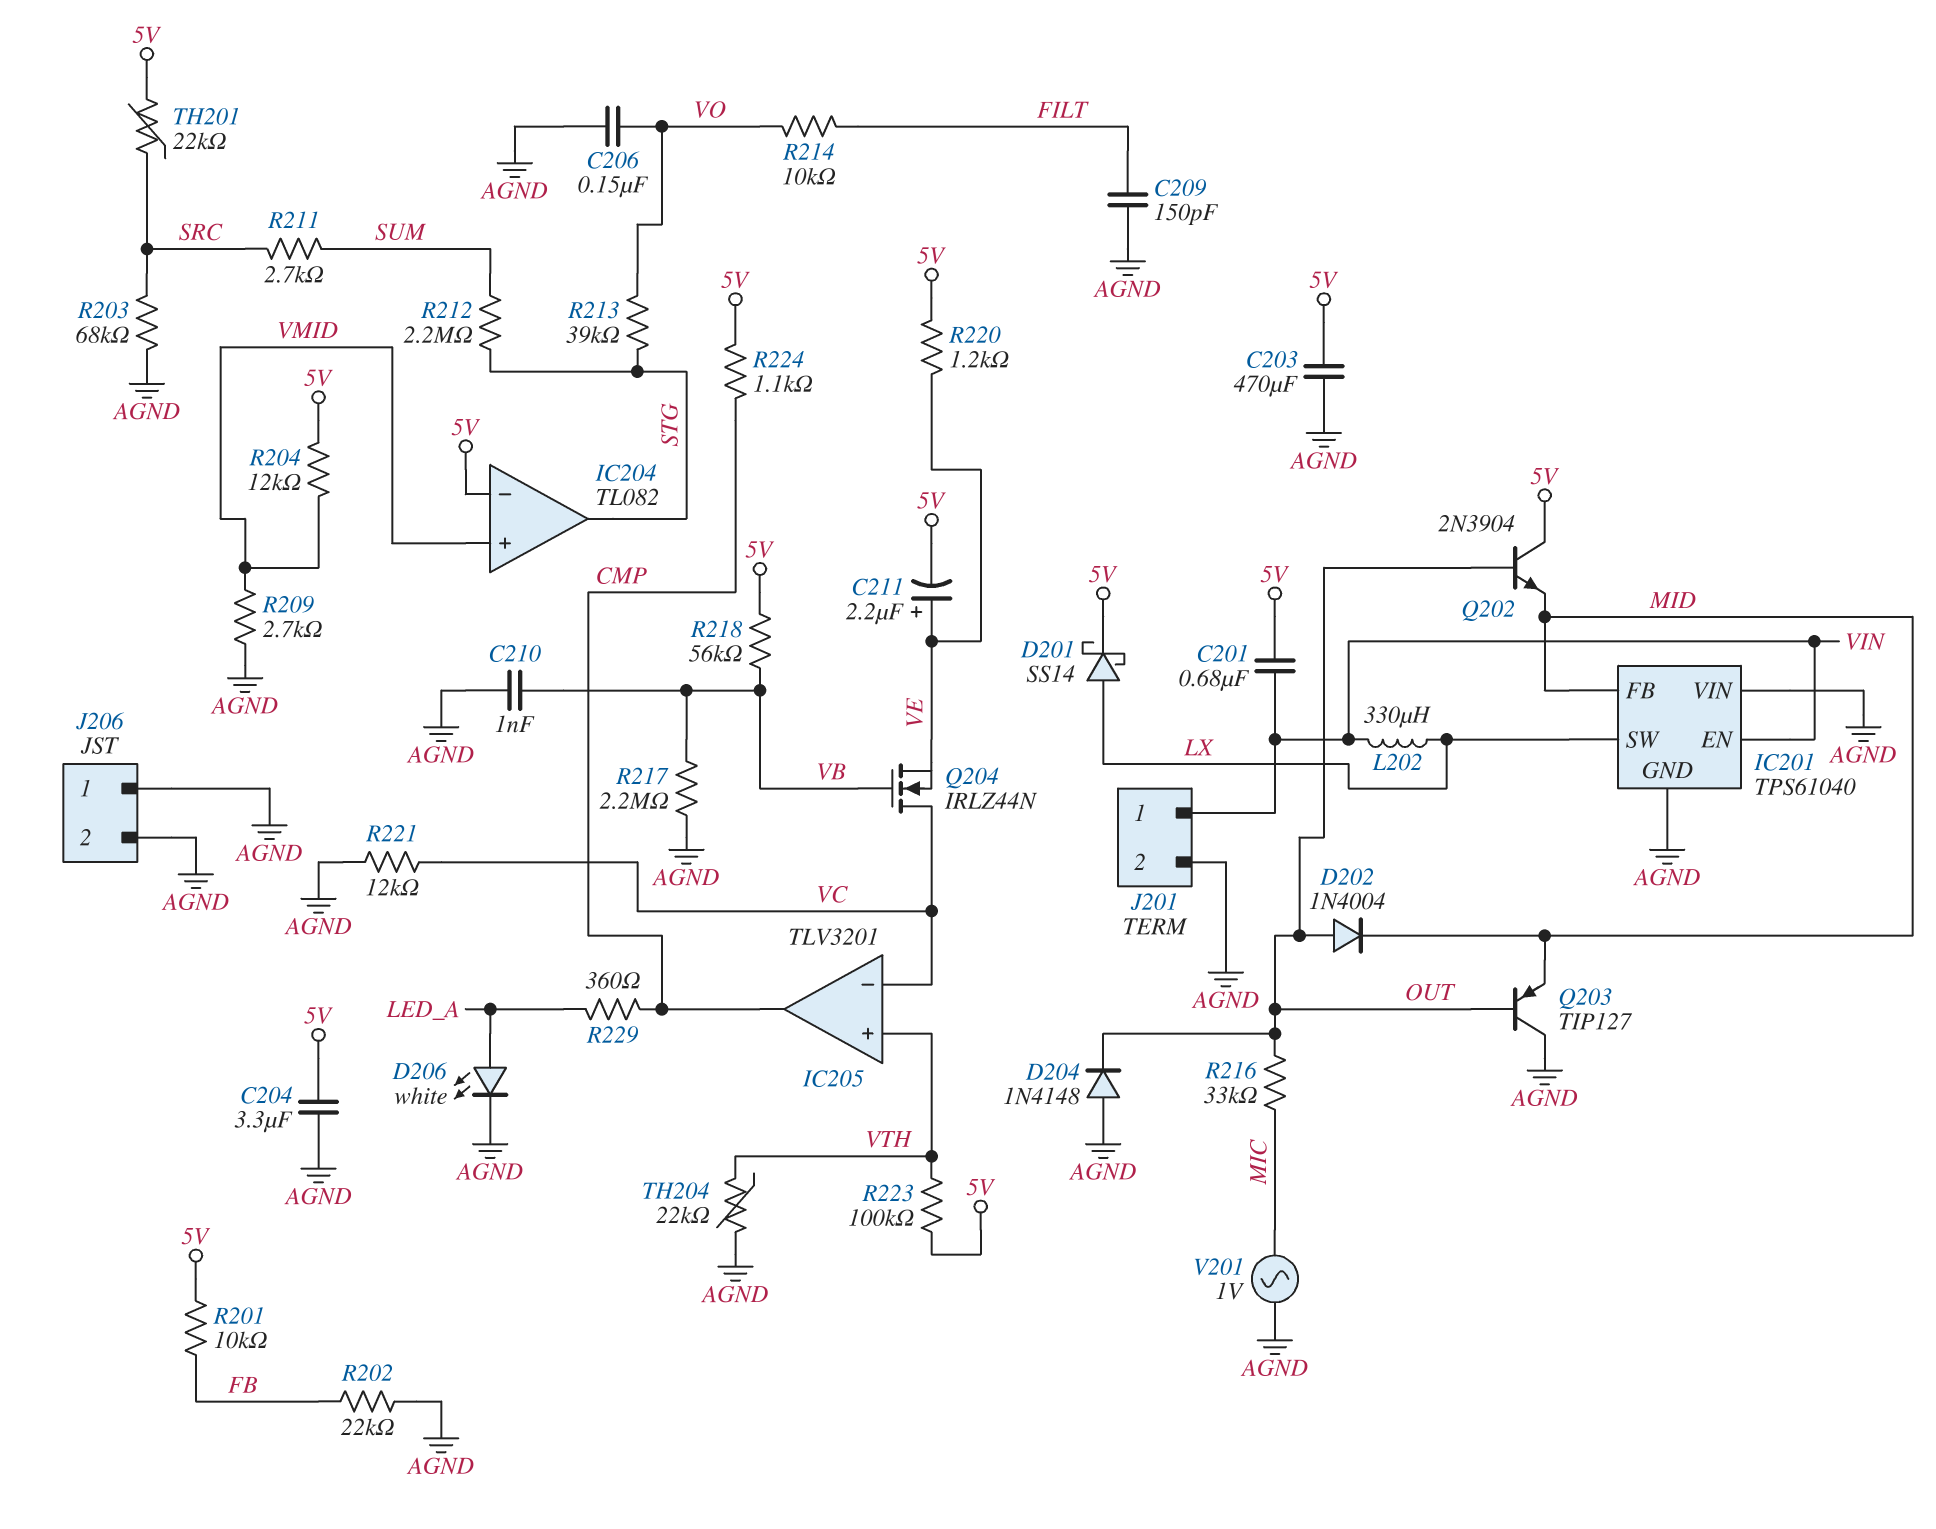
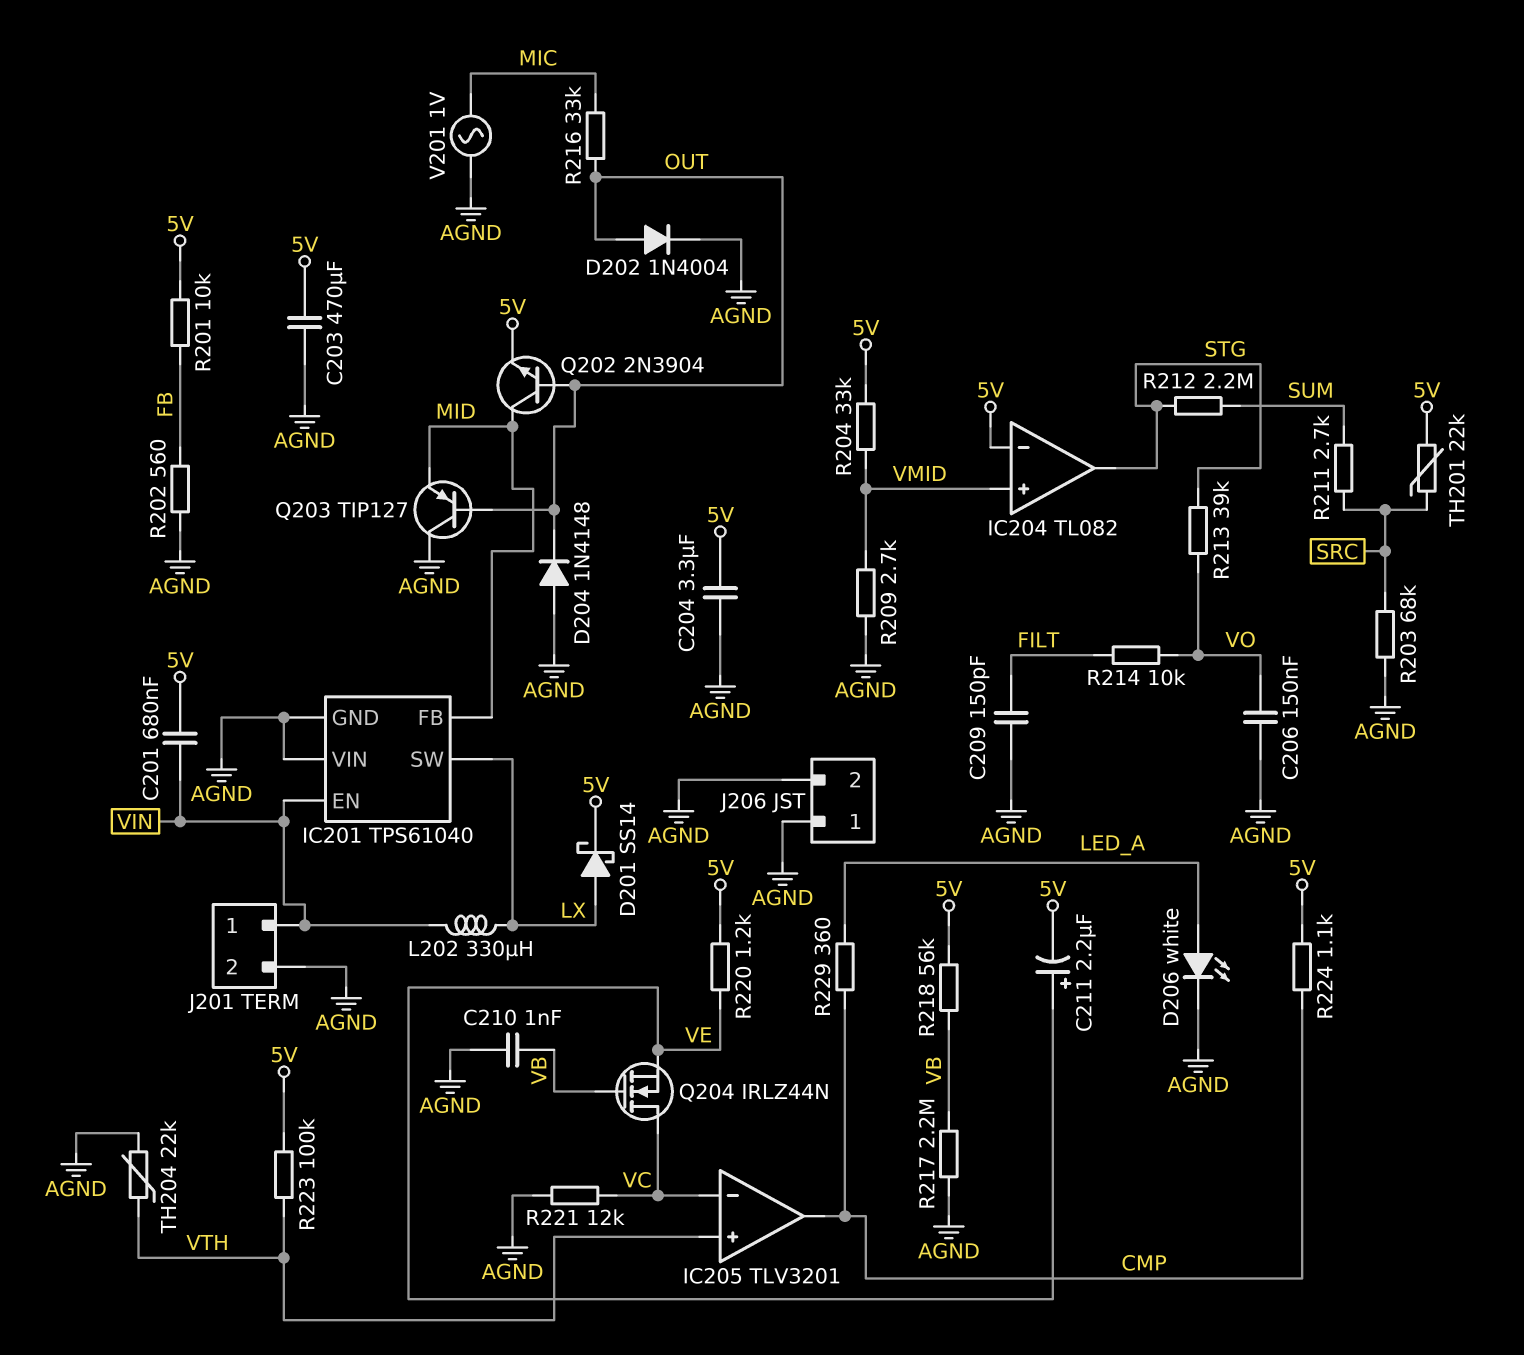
D202: diode 1N4004 (A OUT, K MID) -> diode 1N4004 (A OUT, K AGND)
Q202: NPN 2N3904 (B OUT, C 5V, E MID) -> NPN 2N3904 (B OUT, C MID, E 5V)
R202: 22k (AGND, FB) -> 560 (AGND, FB)
R204: 12k (5V, VMID) -> 33k (5V, VMID)

